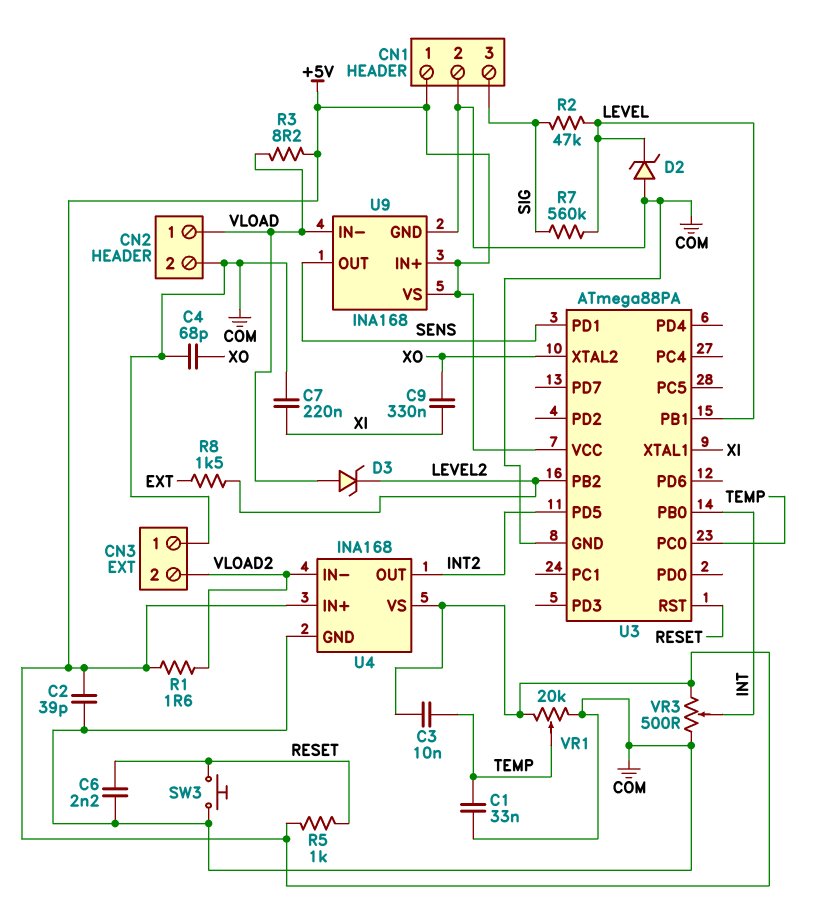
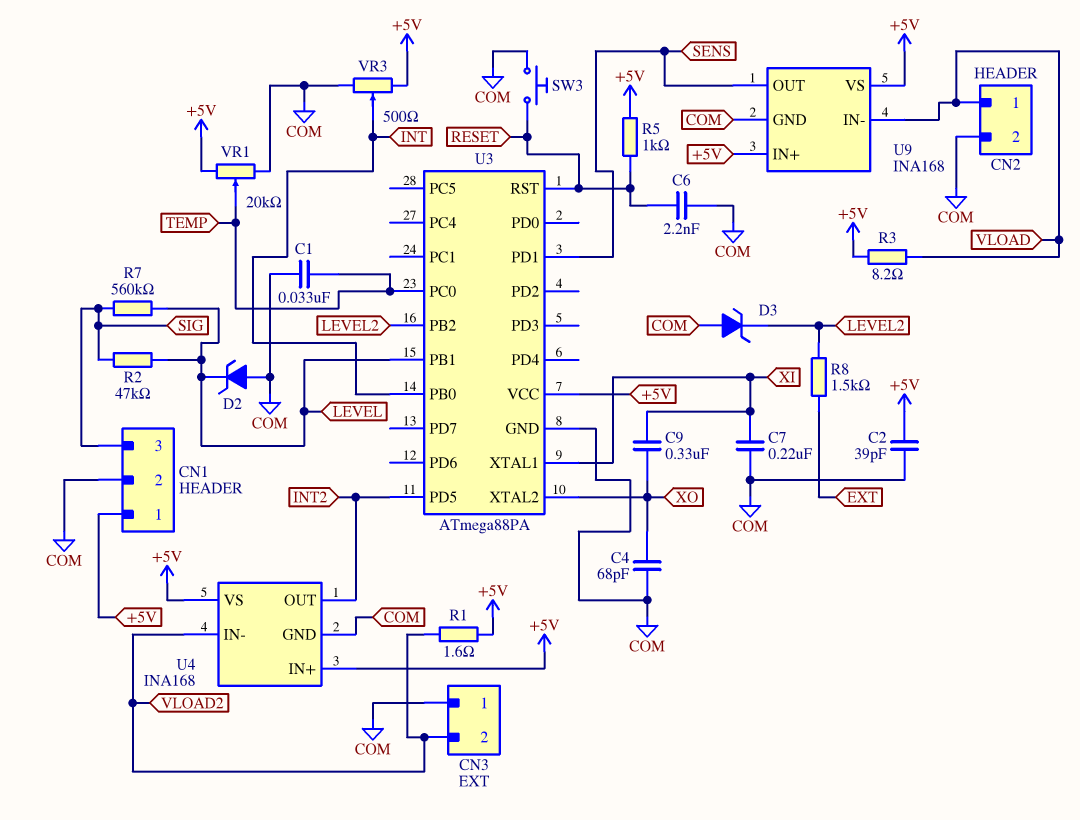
C3: 10nF (+5V, TEMP) -> none
D3: zener (A VLOAD, K LEVEL2) -> zener (A COM, K LEVEL2)

